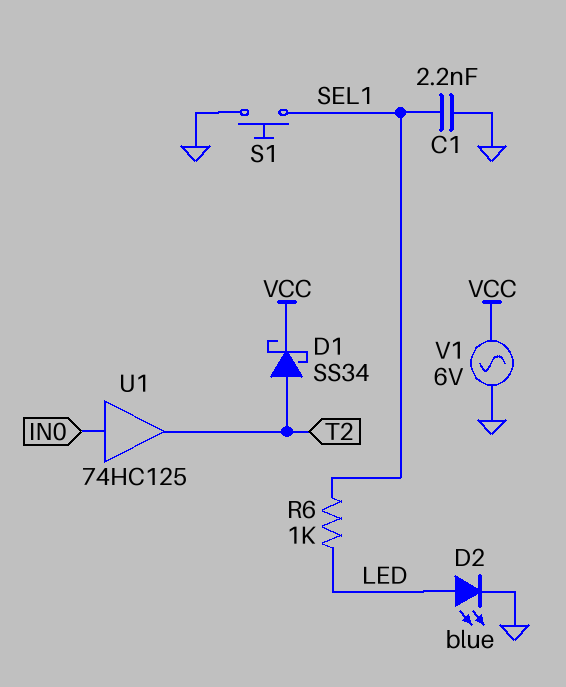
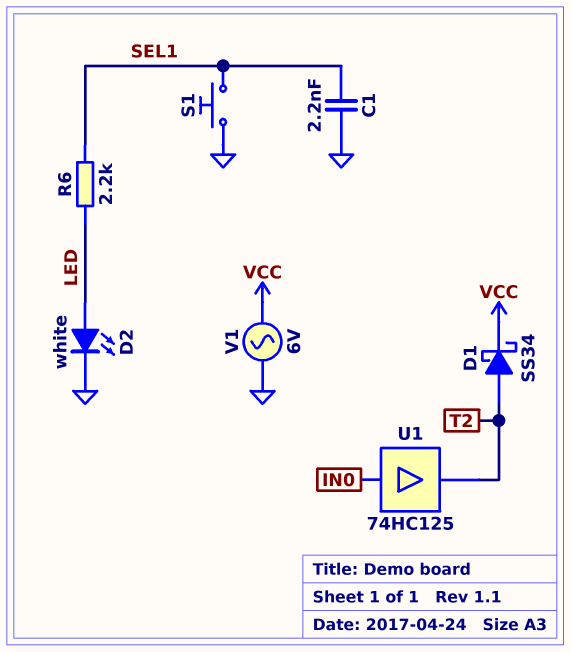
D2: LED blue (A LED, K GND) -> LED white (A LED, K GND)
R6: 1k (LED, SEL1) -> 2.2k (LED, SEL1)

